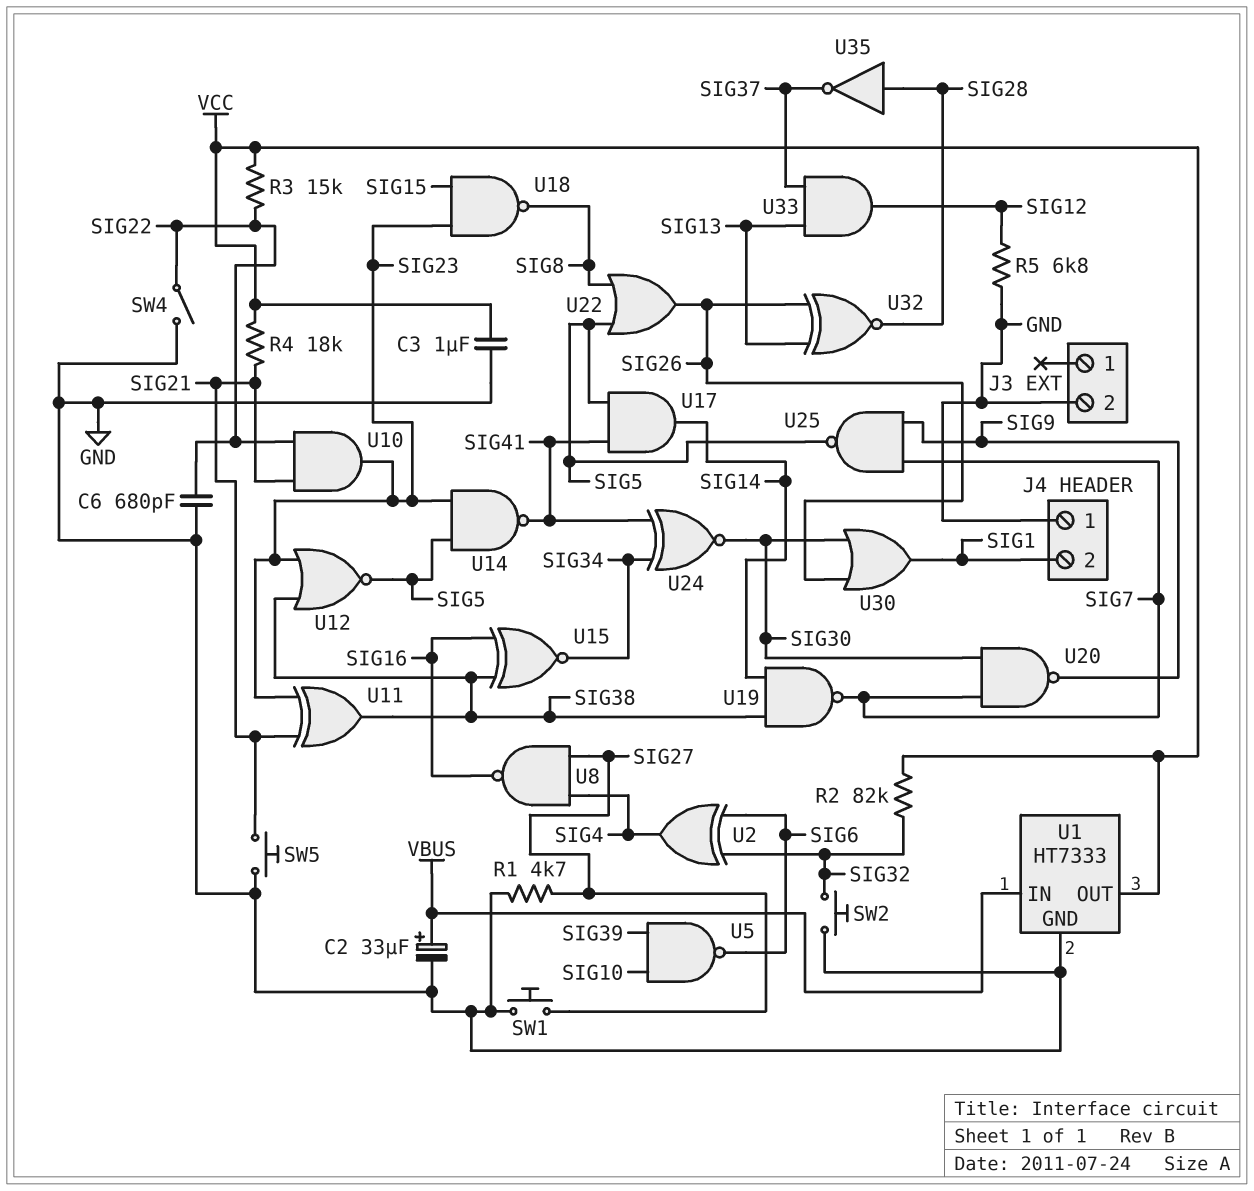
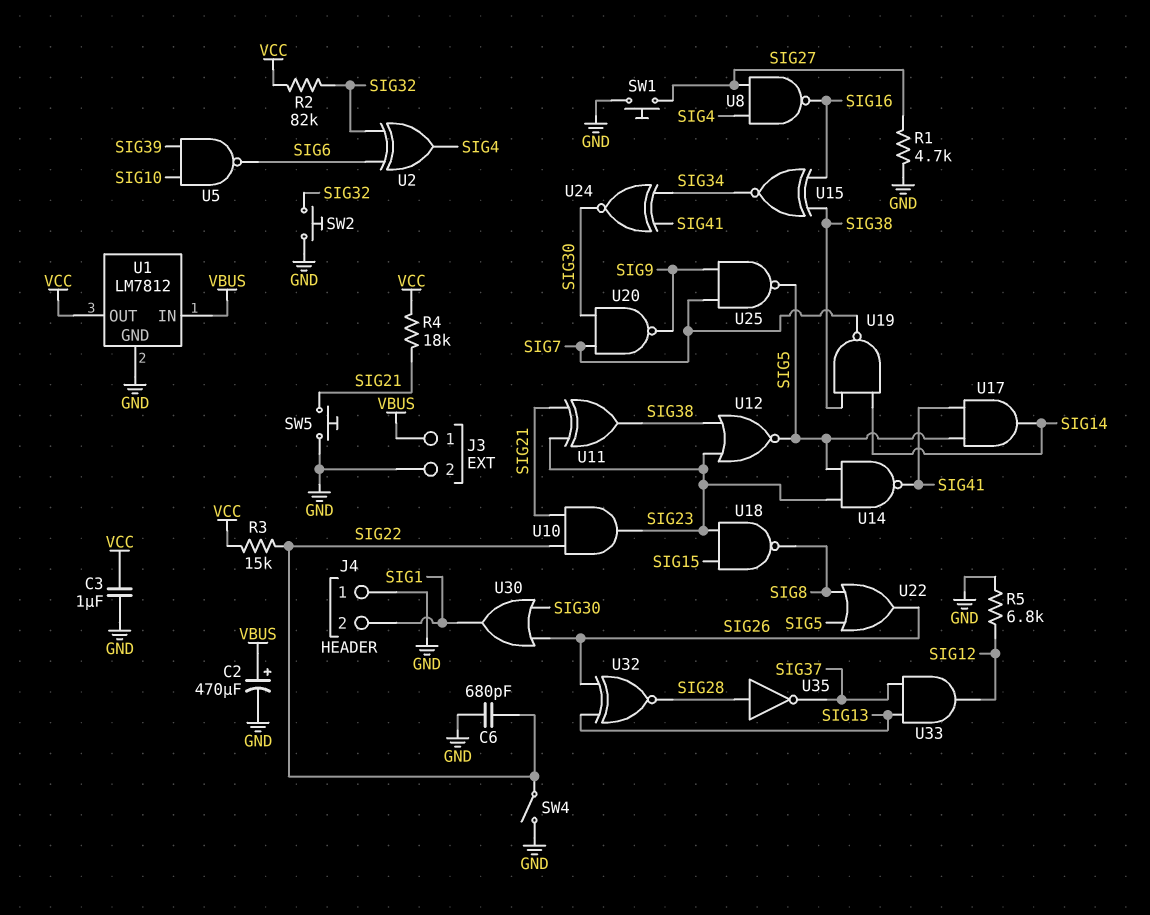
C2: 33uF (plus VBUS, minus GND) -> 470uF (plus VBUS, minus GND)
J3 pin 1: none -> VBUS
U1: HT7333 -> LM7812

